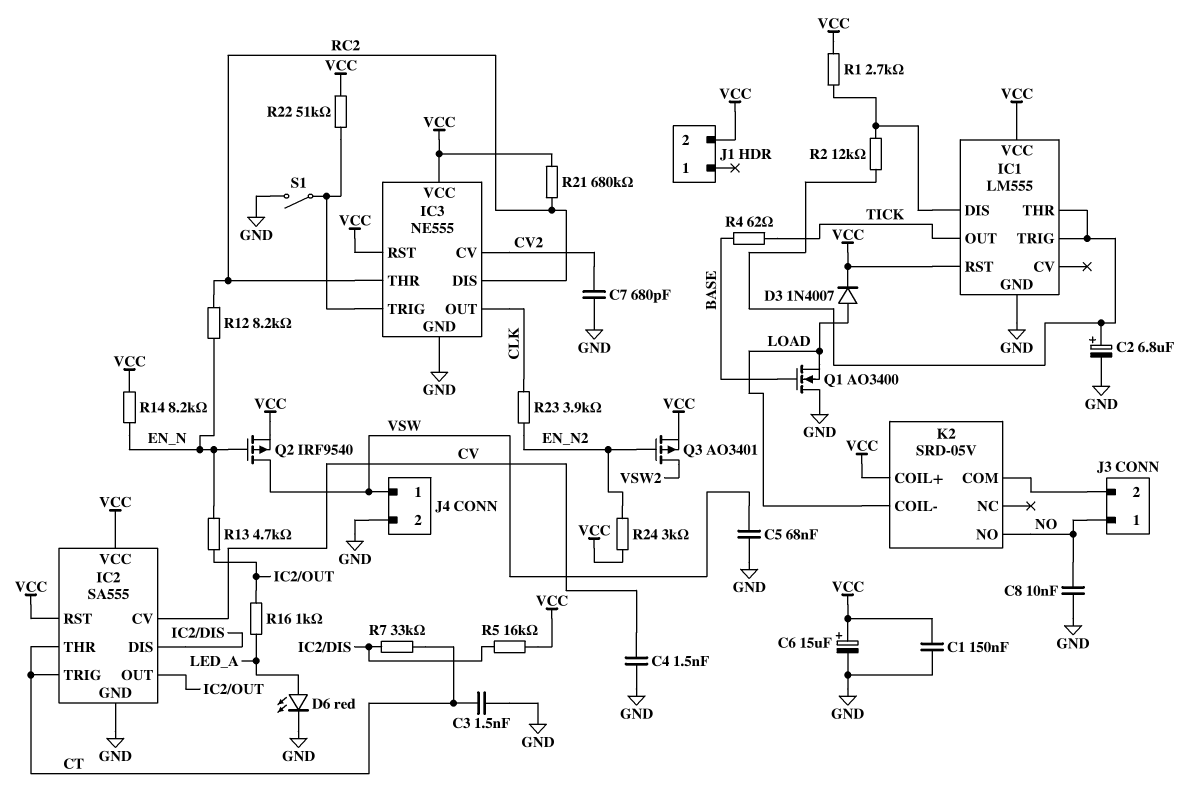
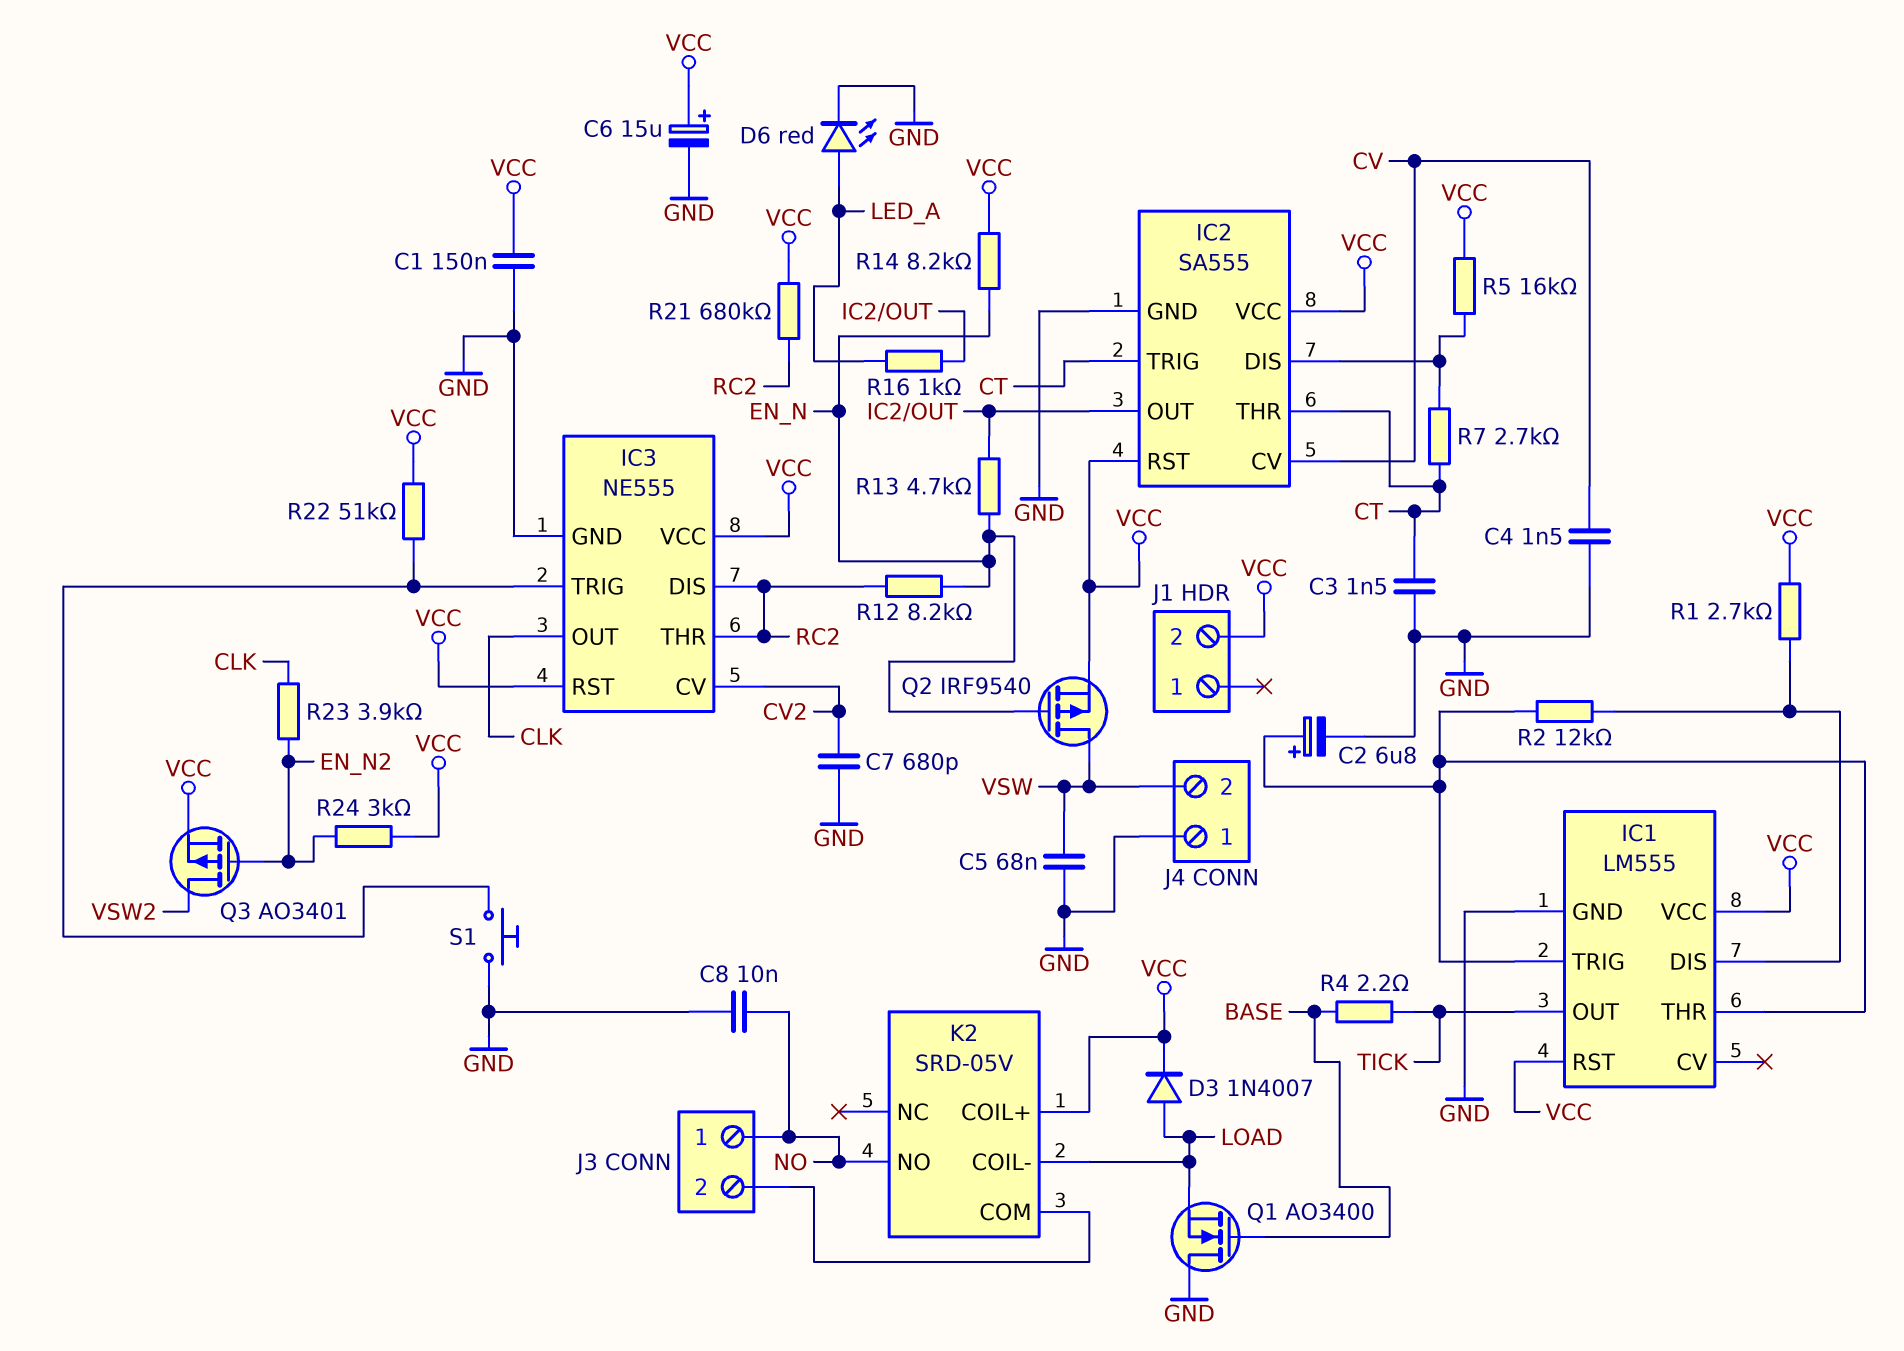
J4 pin 1: VSW -> GND
J4 pin 2: GND -> VSW
R4: 62 (BASE, TICK) -> 2.2 (BASE, TICK)
R7: 33k (CT, IC2/DIS) -> 2.7k (CT, IC2/DIS)
S1: switch (GND, IC3/TRIG) -> button (GND, IC3/TRIG)

